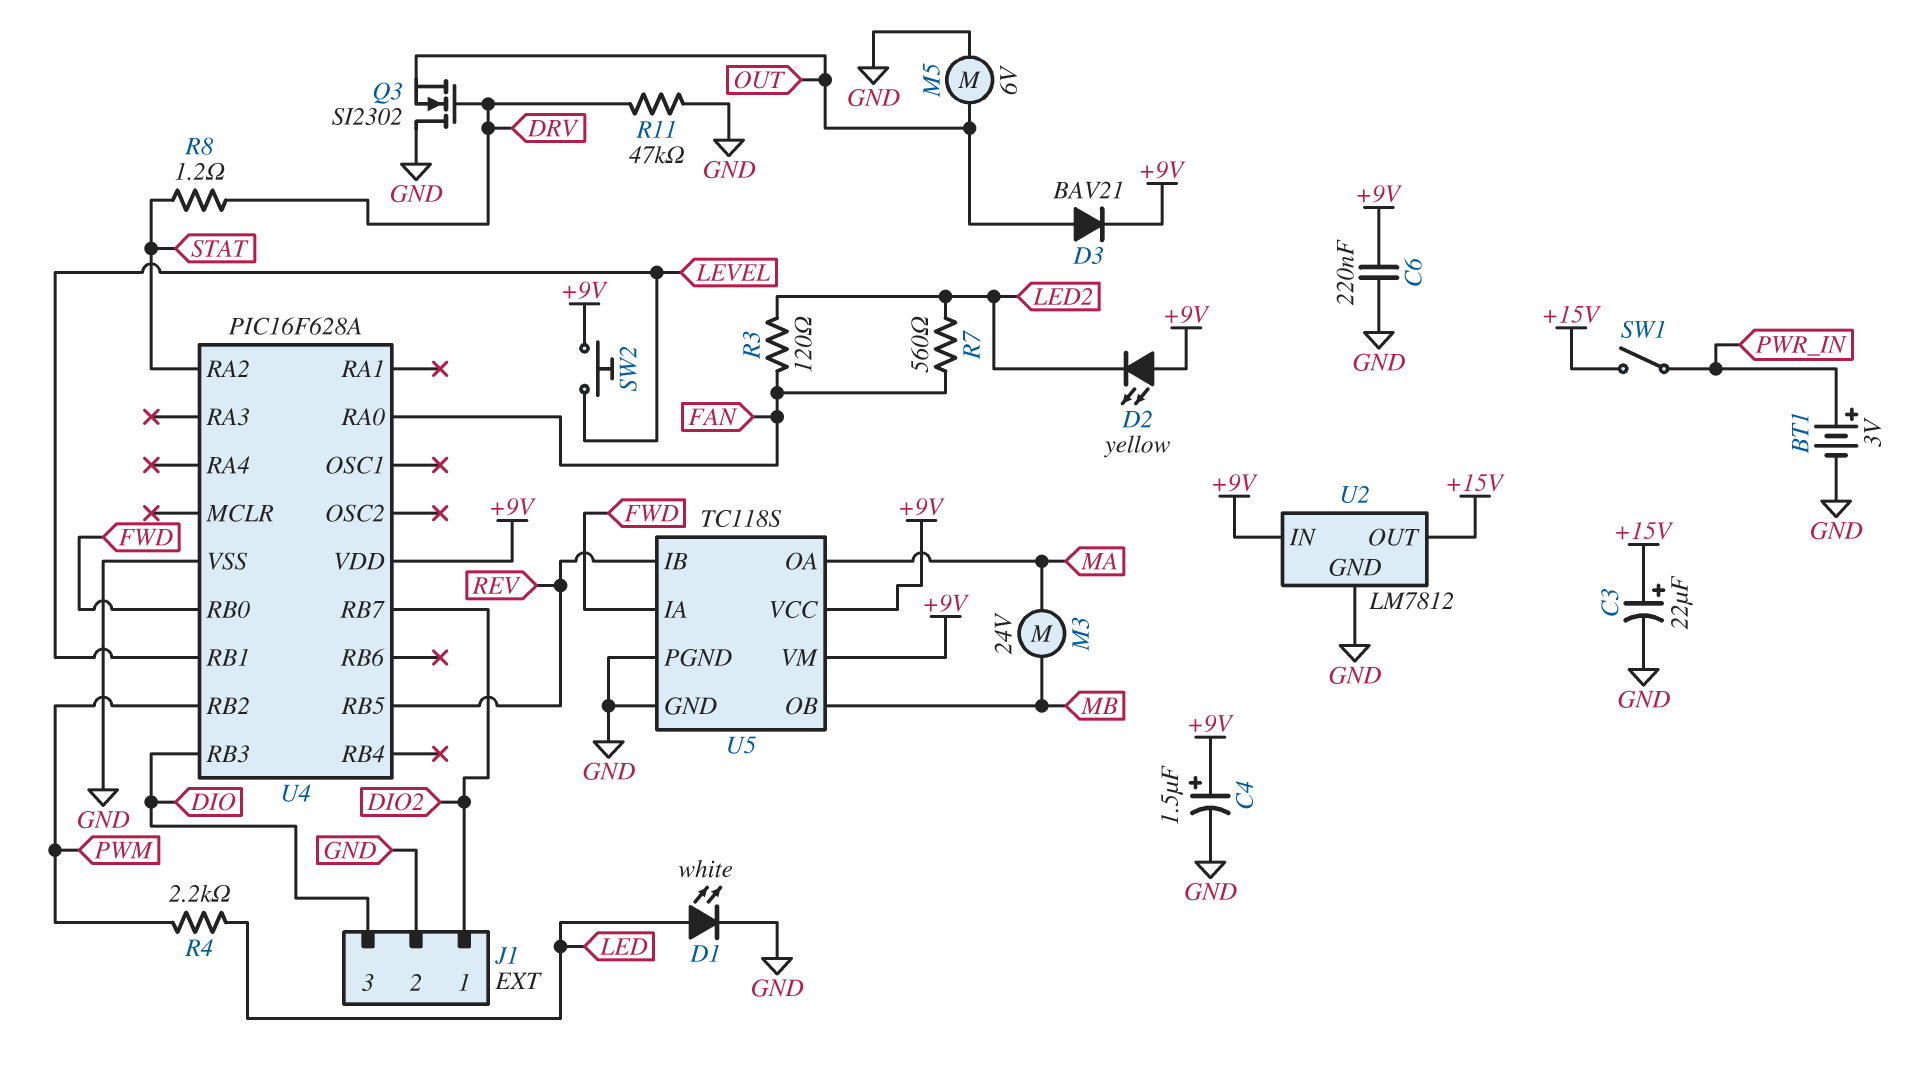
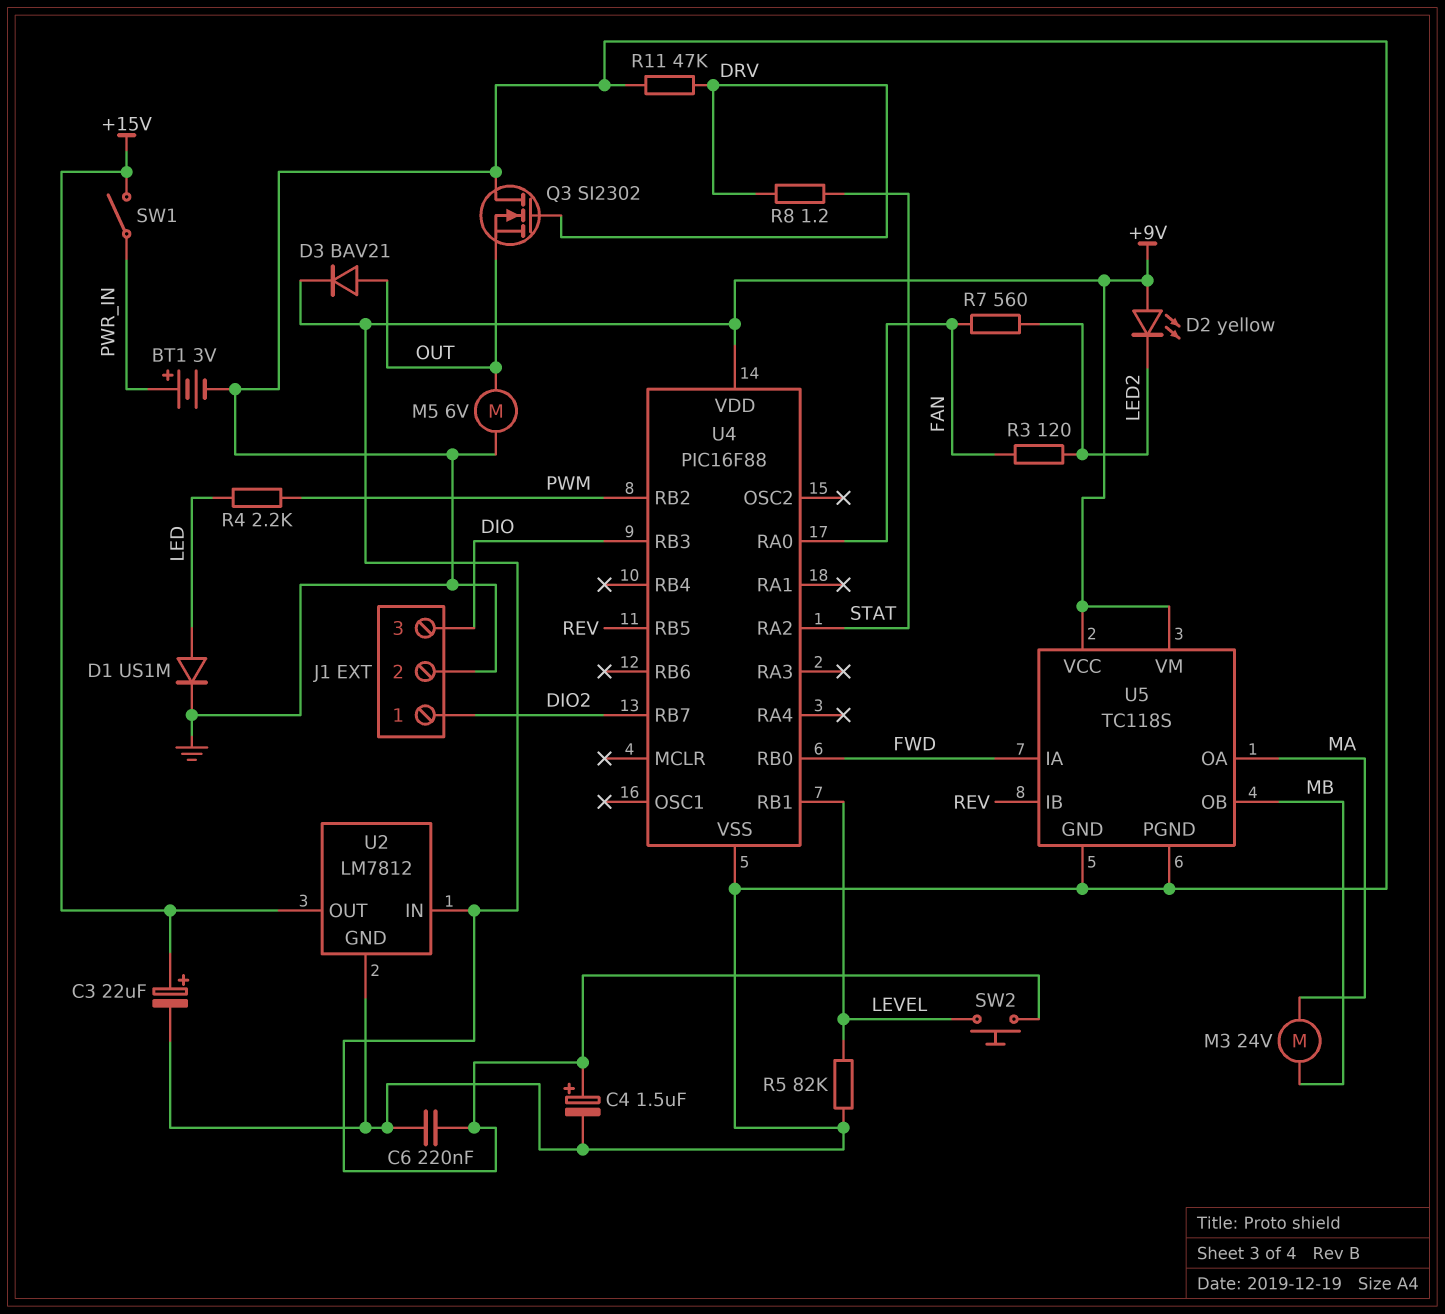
D1: LED white (A LED, K GND) -> diode US1M (A LED, K GND)
R5: none -> 82k (GND, LEVEL)
U4: PIC16F628A -> PIC16F88

